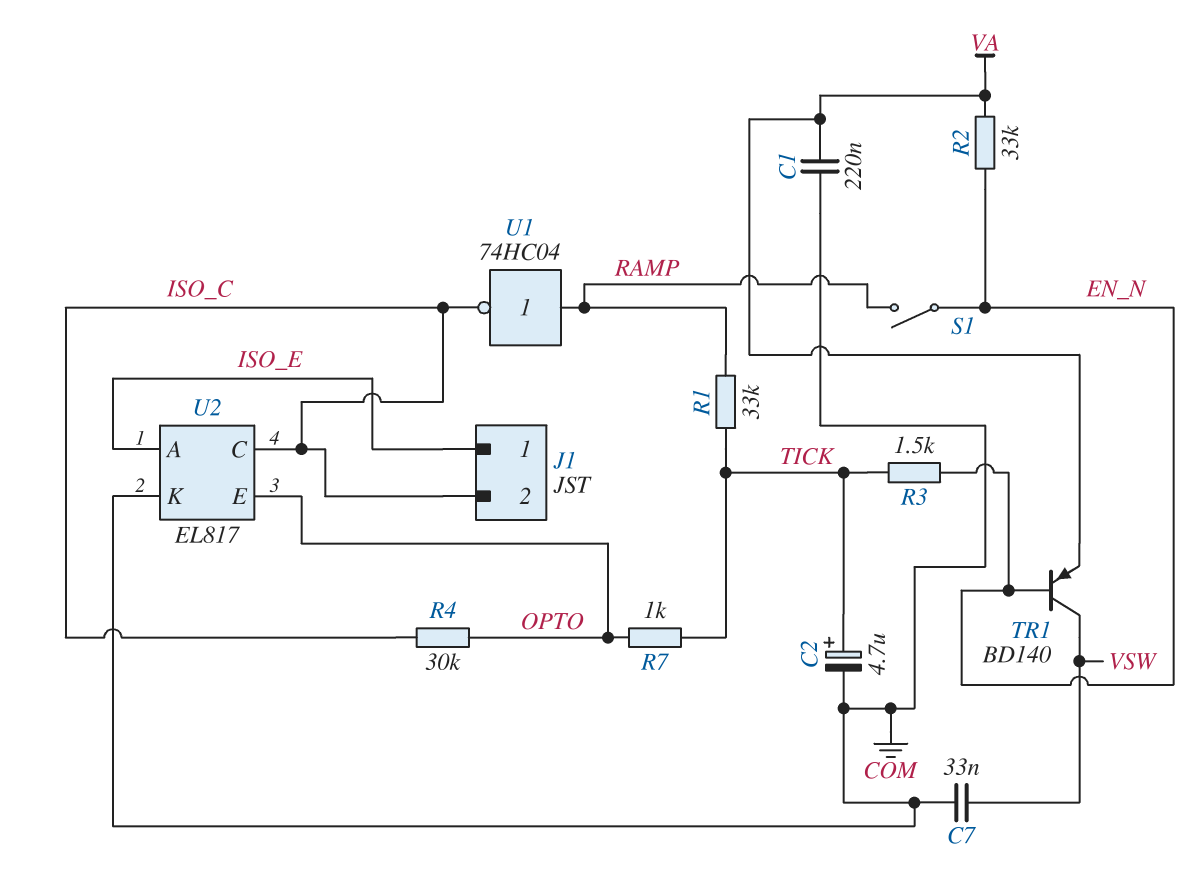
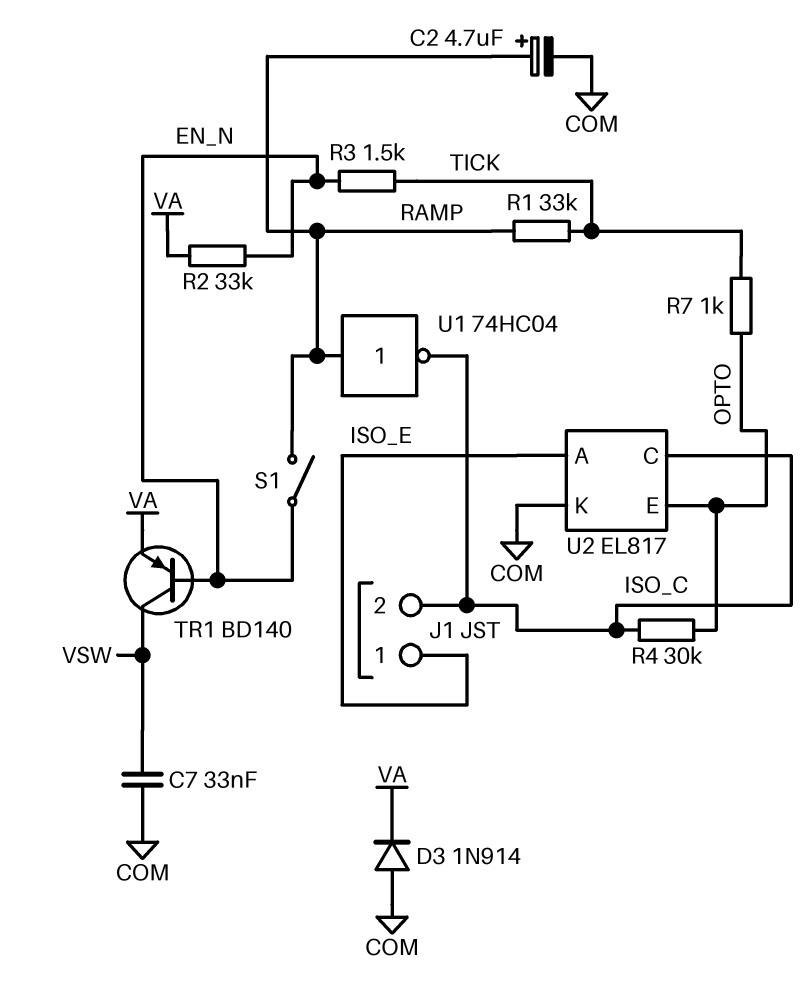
C1: 220nF (COM, VA) -> none
C2: 4.7uF (plus TICK, minus COM) -> 4.7uF (plus RAMP, minus COM)
D3: none -> diode 1N914 (A COM, K VA)

